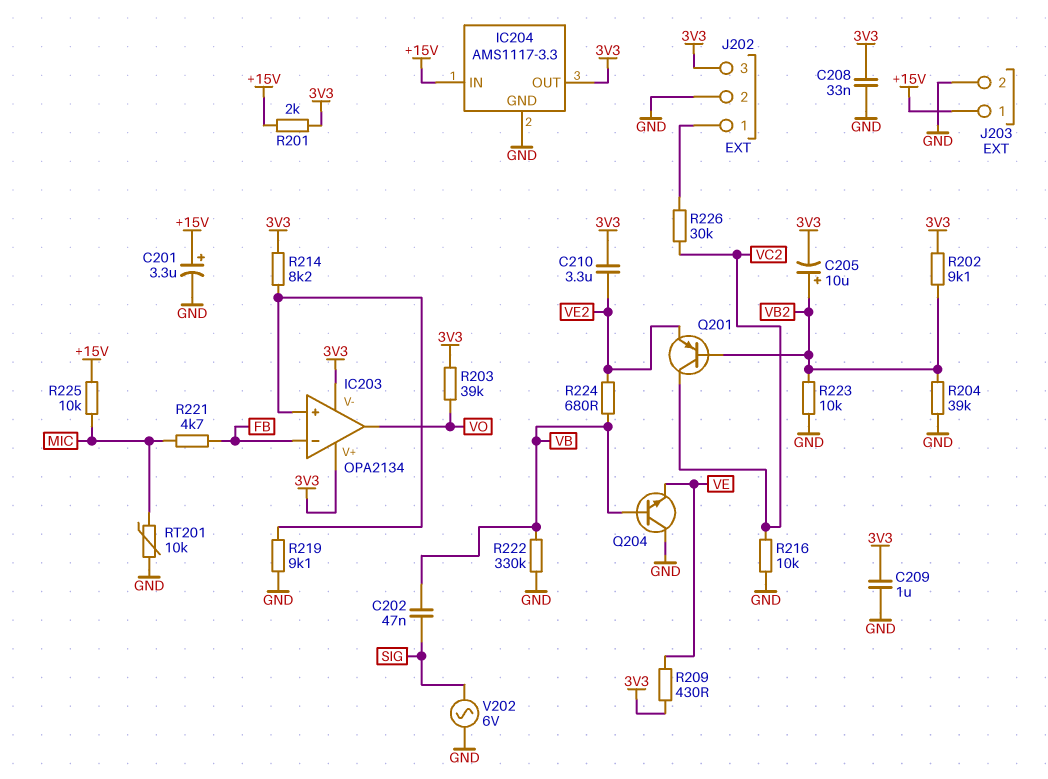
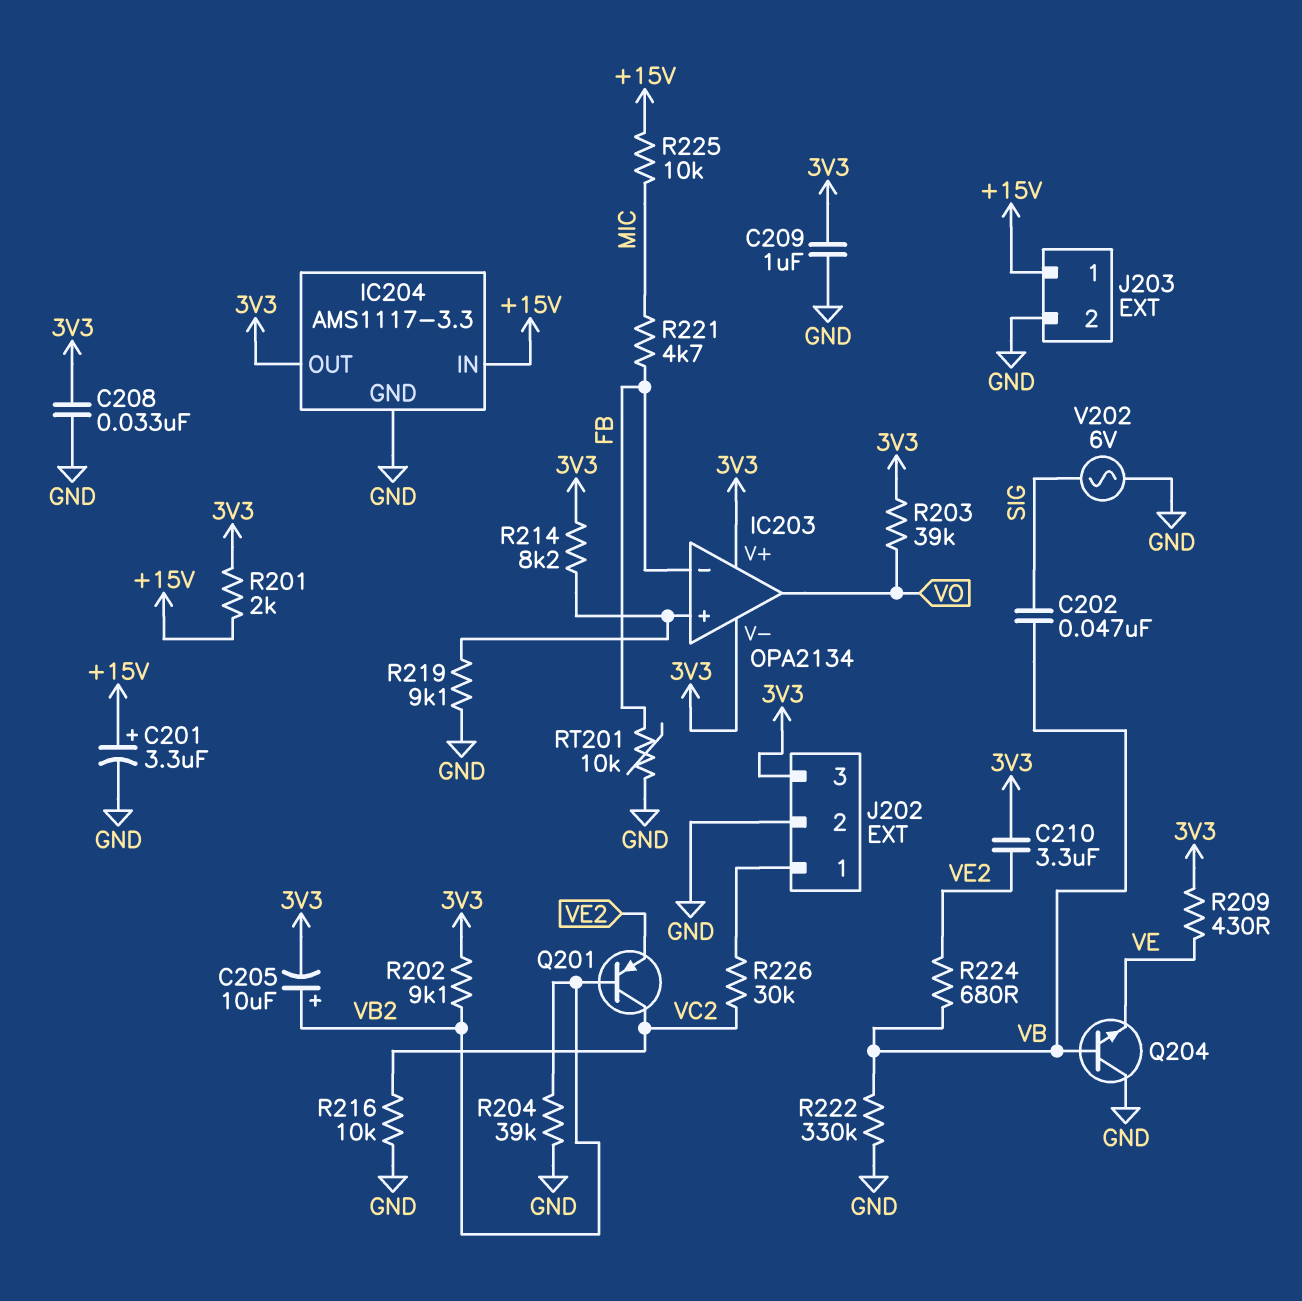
R223: 10k (GND, VB2) -> none
RT201: 10k (GND, MIC) -> 10k (FB, GND)

